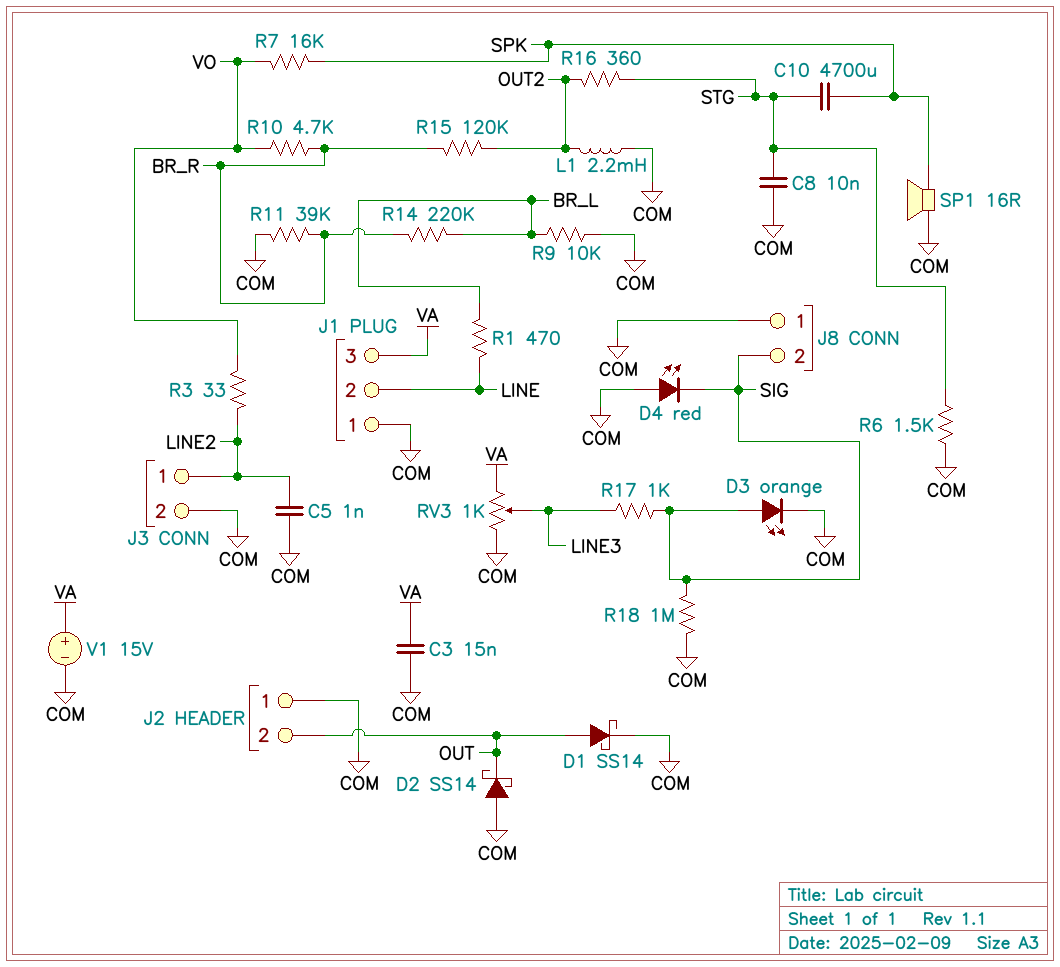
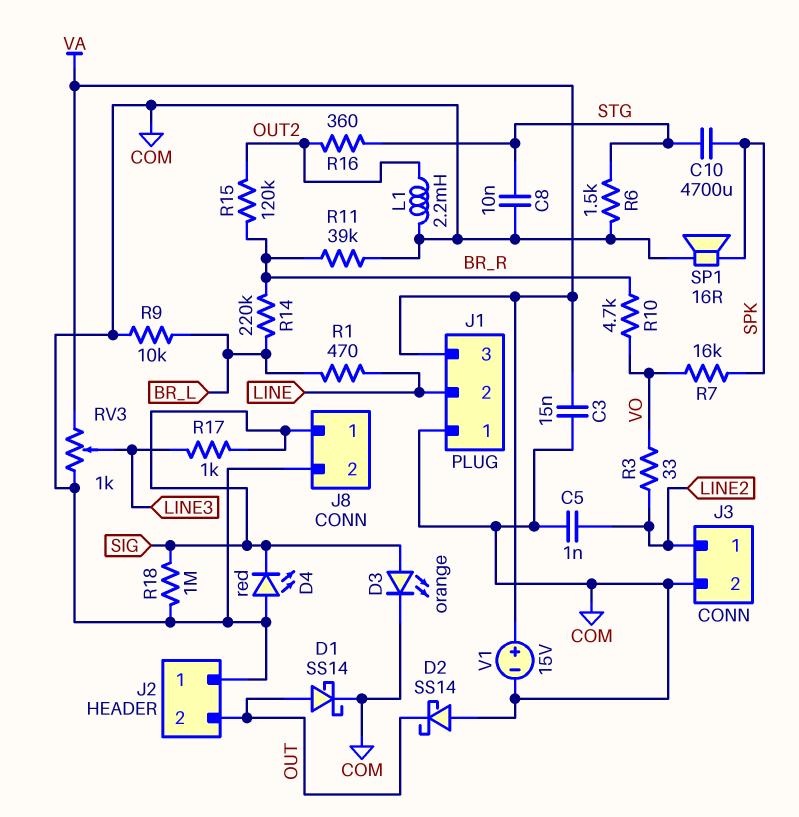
J8 pin 1: COM -> SIG
J8 pin 2: SIG -> COM

